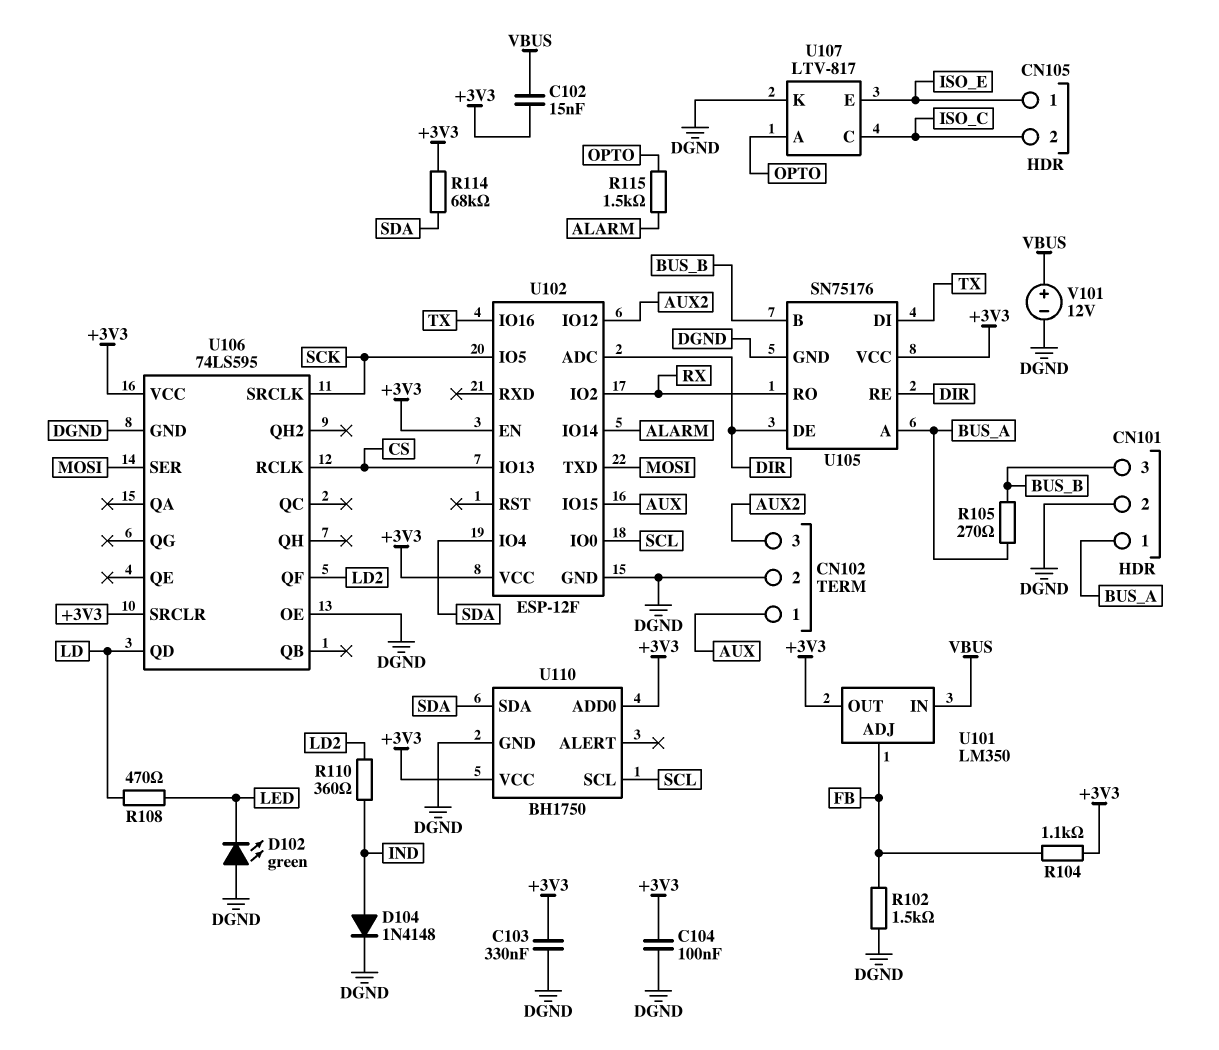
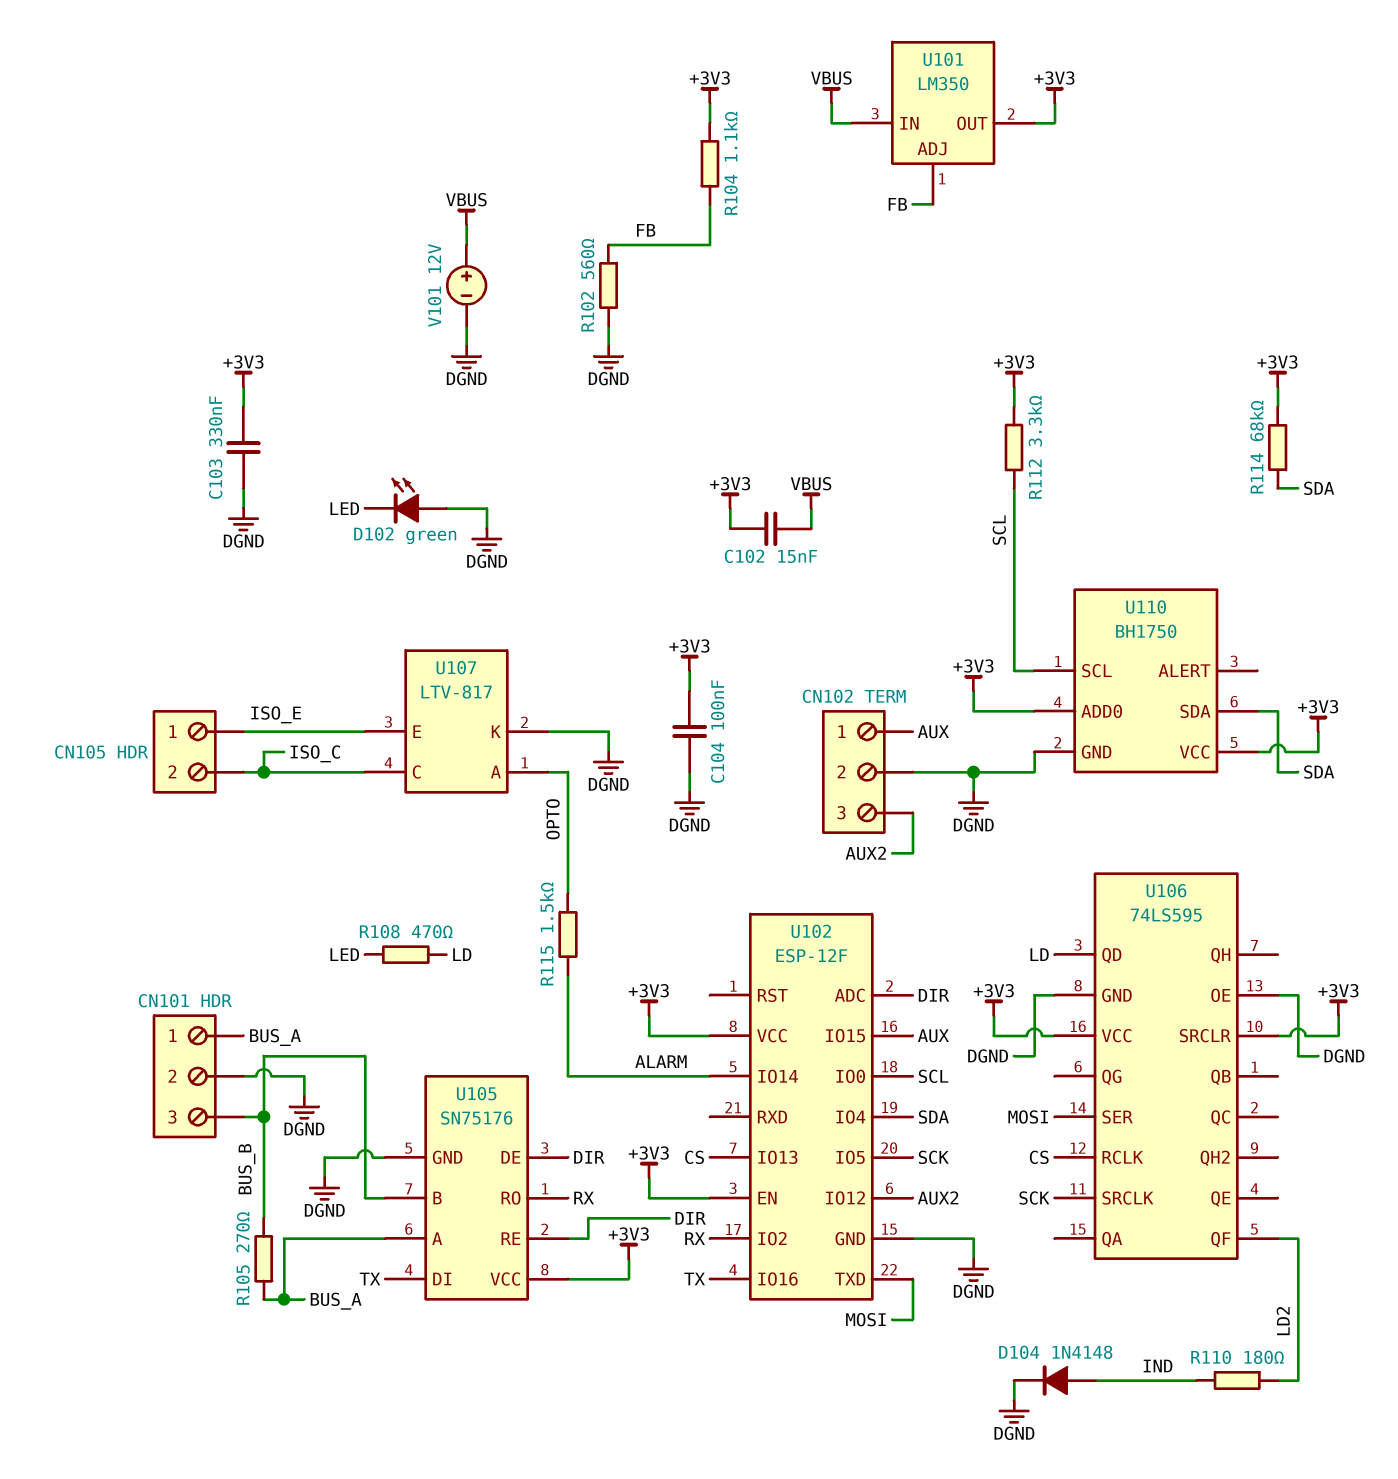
R102: 1.5k (DGND, FB) -> 560 (DGND, FB)
R110: 360 (IND, LD2) -> 180 (IND, LD2)
R112: none -> 3.3k (+3V3, SCL)

